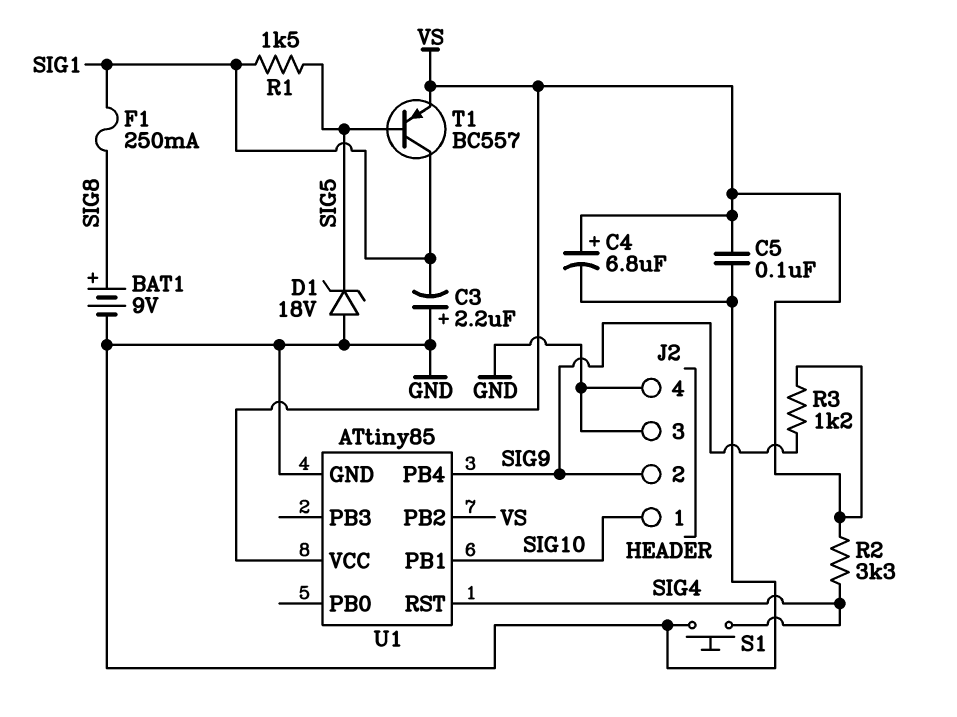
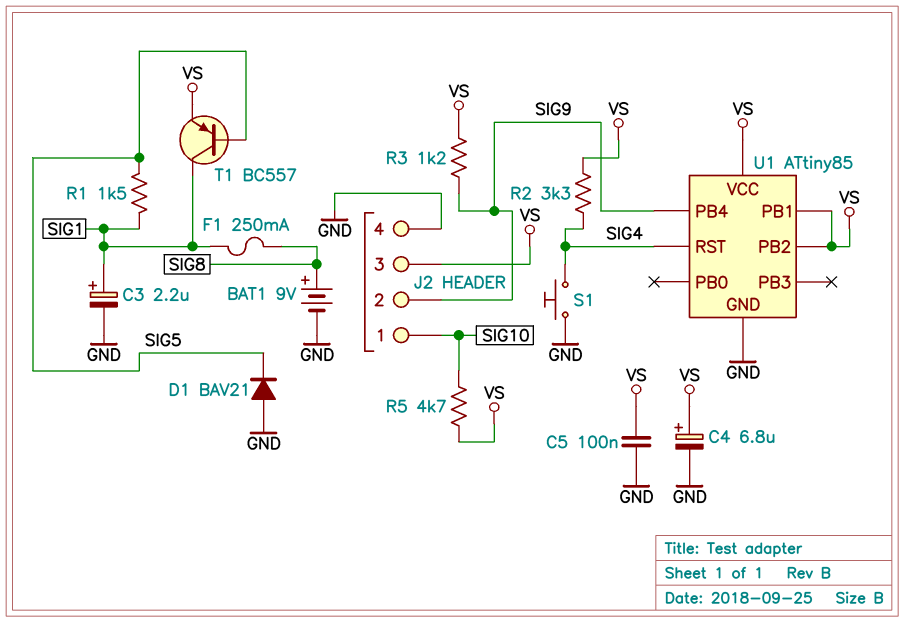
C3: 2.2uF (plus GND, minus SIG1) -> 2.2uF (plus SIG1, minus GND)
D1: zener 18V (A GND, K SIG5) -> diode BAV21 (A GND, K SIG5)
J2 pin 3: GND -> VS
R5: none -> 4.7k (SIG10, VS)
U1 pin PB1: SIG10 -> VS

